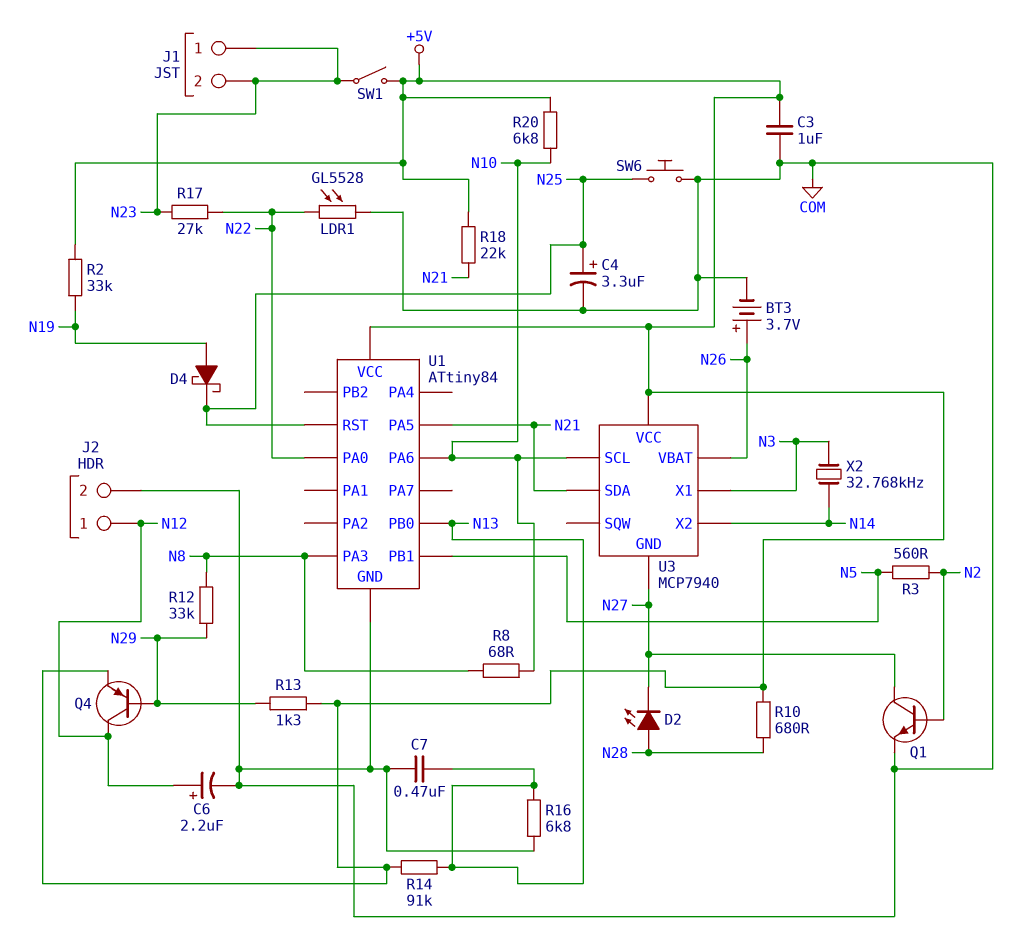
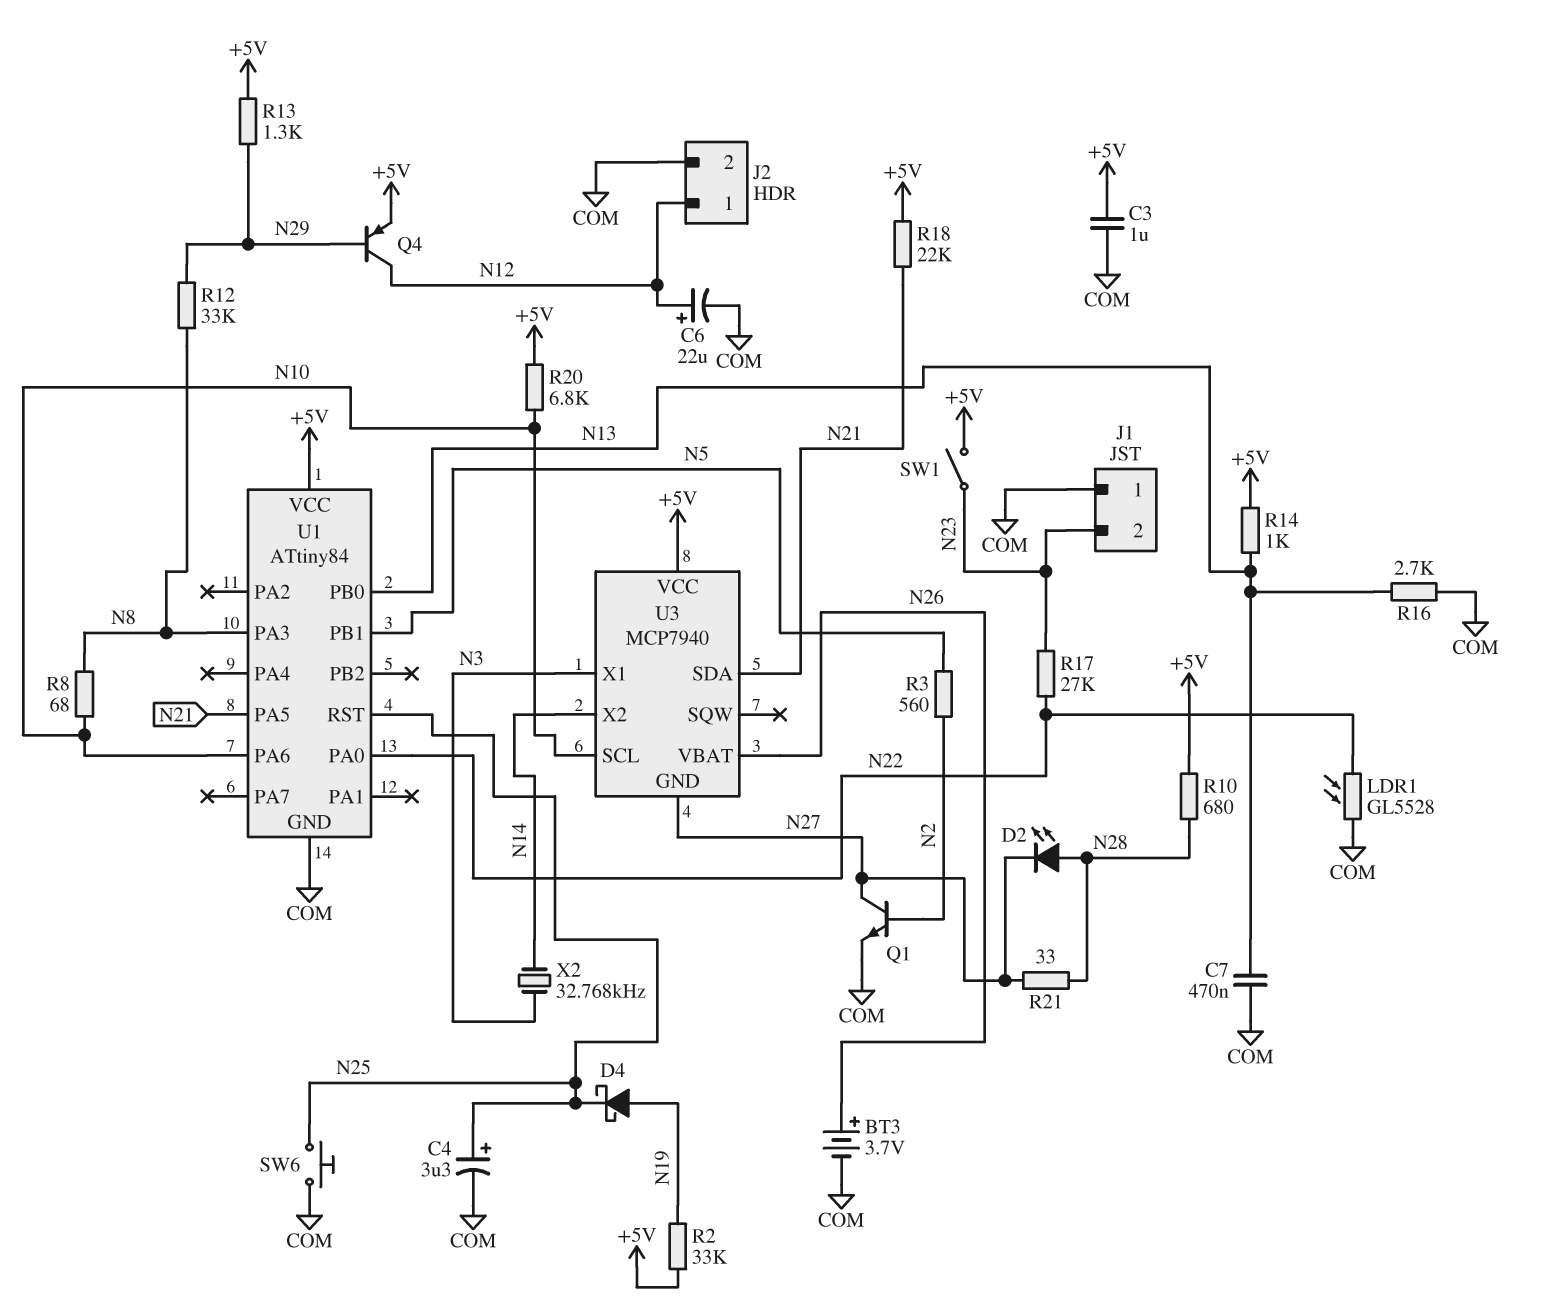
C6: 2.2uF (plus N12, minus COM) -> 22uF (plus N12, minus COM)
J1 pin 1: N23 -> COM
R14: 91k (+5V, N13) -> 1k (+5V, N13)
R16: 6.8k (COM, N13) -> 2.7k (COM, N13)
R21: none -> 33 (N27, N28)

